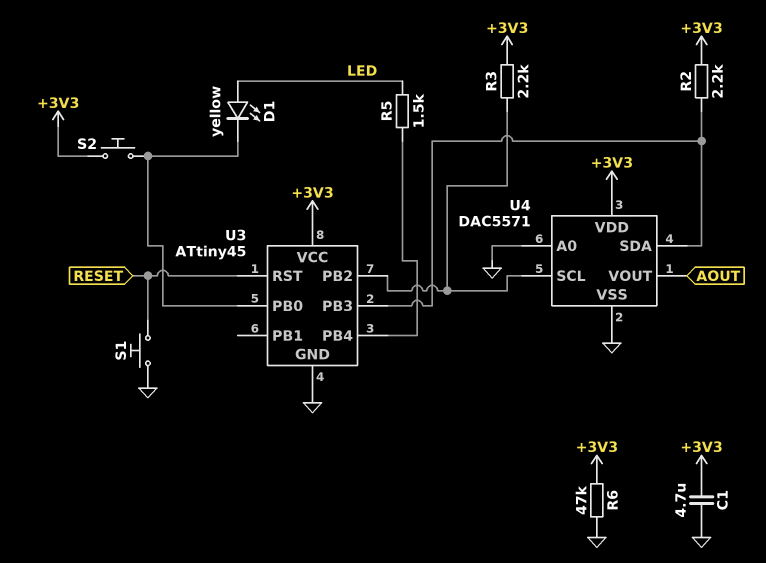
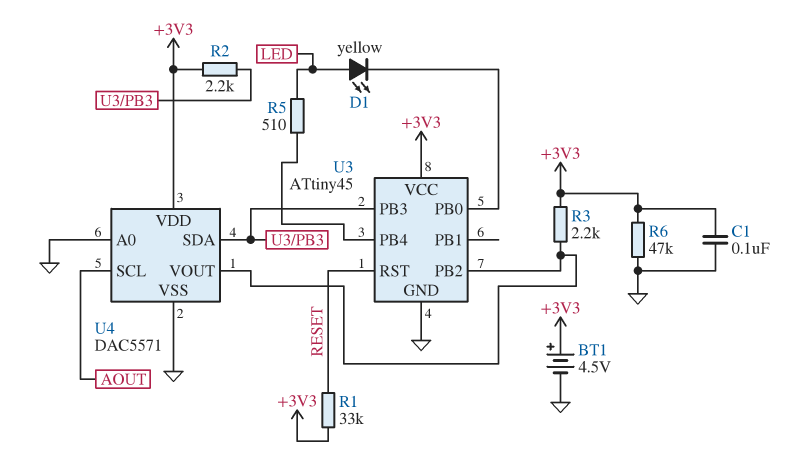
BT1: none -> 4.5V (plus +3V3, minus GND)
C1: 4.7uF (+3V3, GND) -> 100nF (+3V3, GND)
R1: none -> 33k (+3V3, RESET)
R5: 1.5k (LED, U3/PB4) -> 510 (LED, U3/PB4)
S1: button (GND, RESET) -> none
S2: button (+3V3, U3/PB0) -> none
U4 pin SCL: U3/PB2 -> AOUT
U4 pin VOUT: AOUT -> U3/PB2

